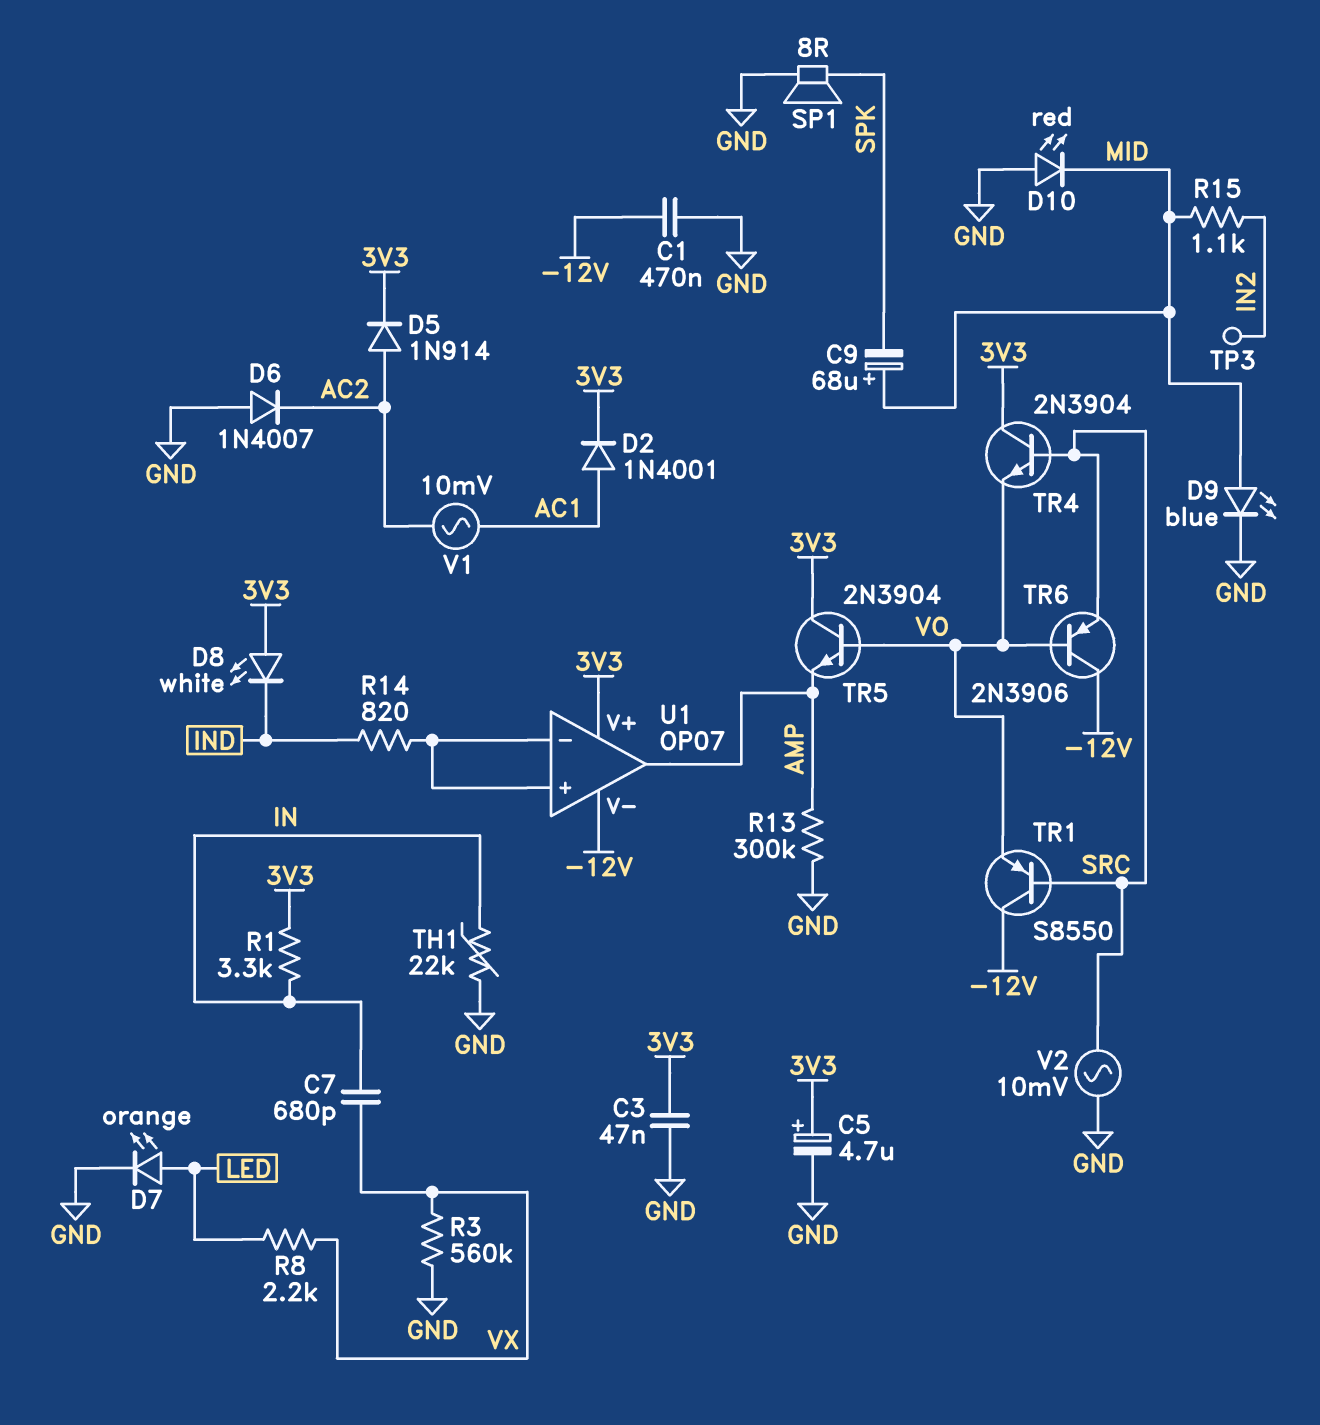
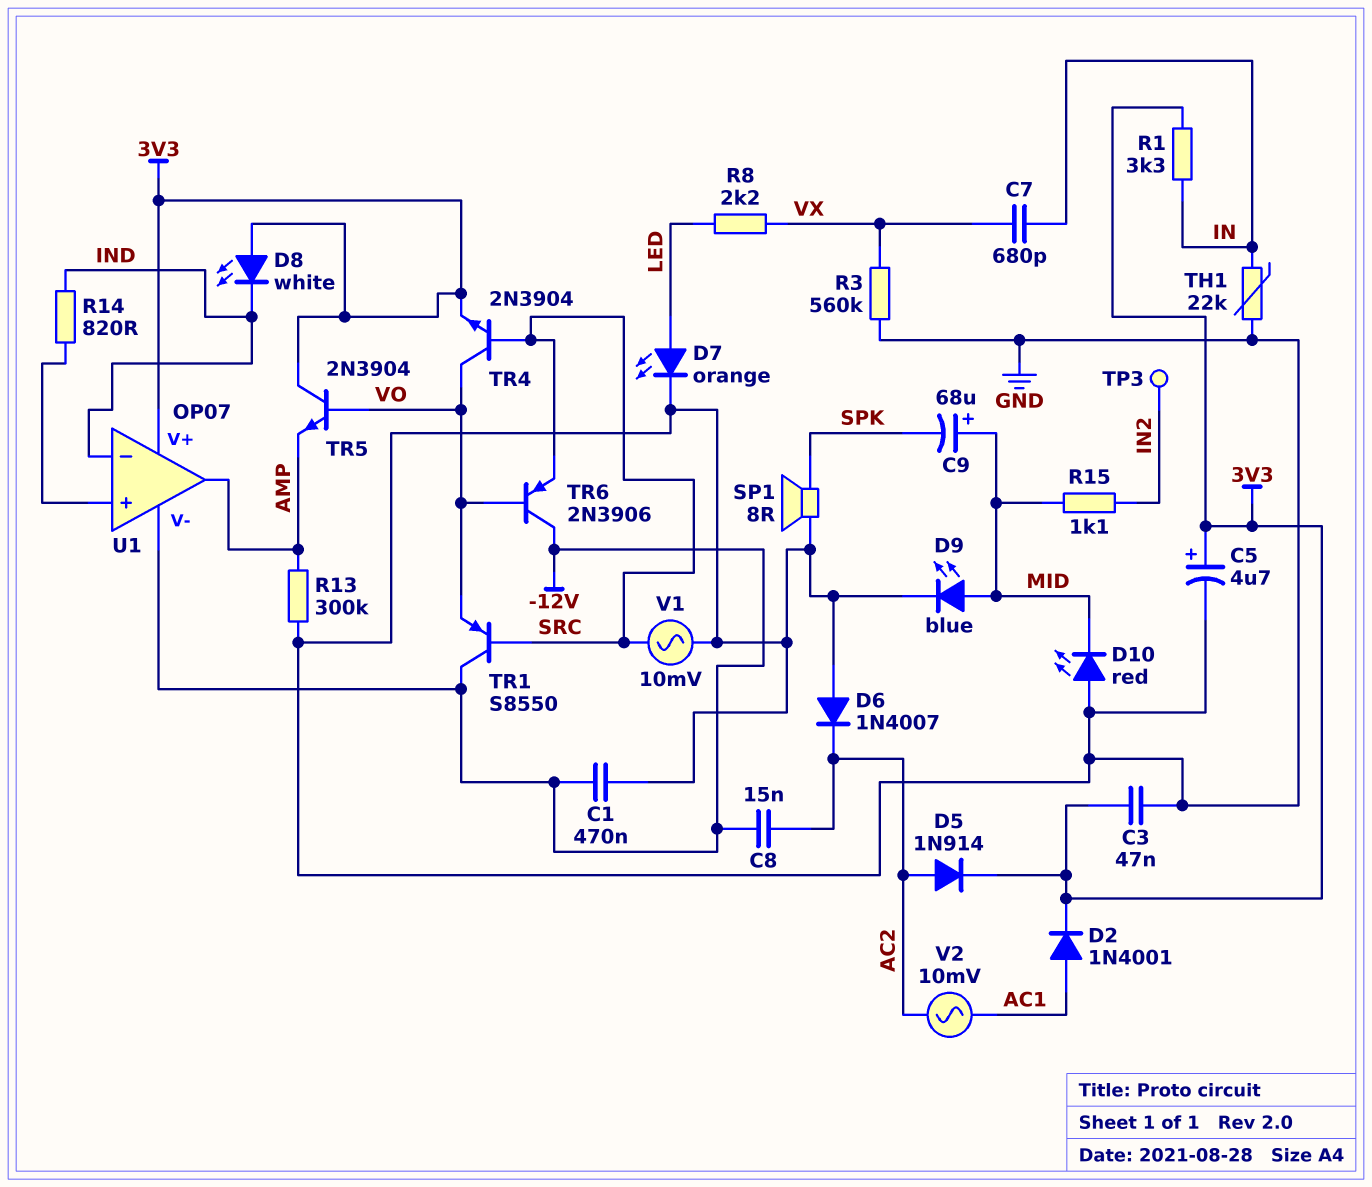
C8: none -> 15nF (-12V, AC2)
TR4: NPN 2N3904 (B SRC, C 3V3, E VO) -> NPN 2N3904 (B SRC, C VO, E 3V3)
U1 pin in-: U1/in+ -> IND
V1: AC 10mV (AC1, AC2) -> AC 10mV (GND, SRC)
V2: AC 10mV (GND, SRC) -> AC 10mV (AC1, AC2)

